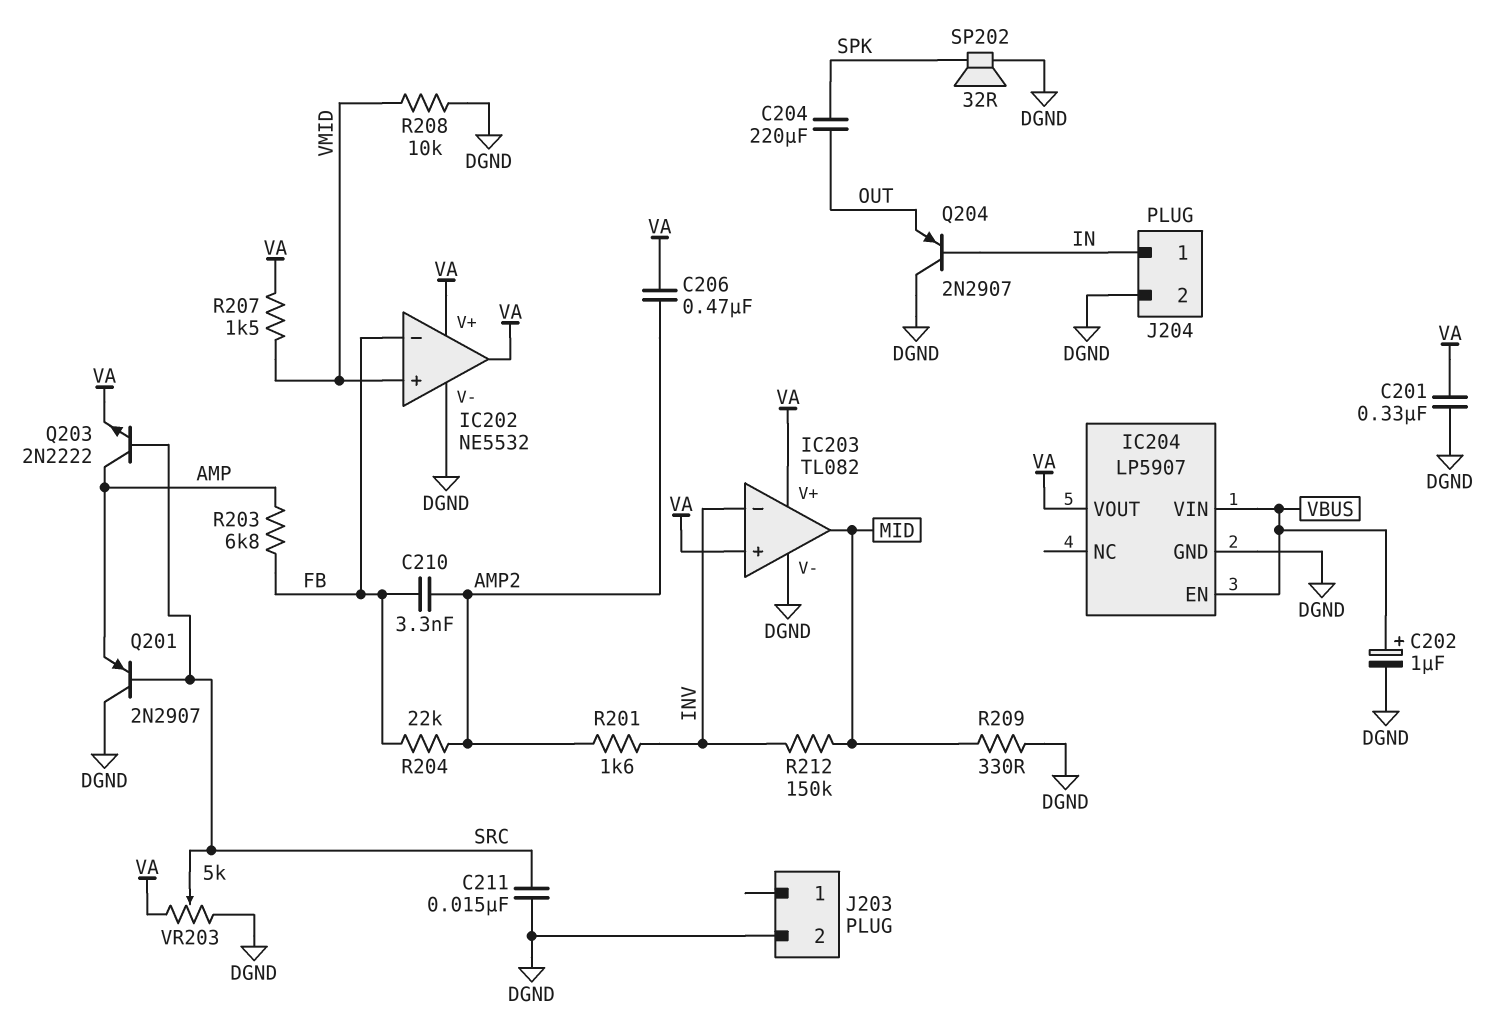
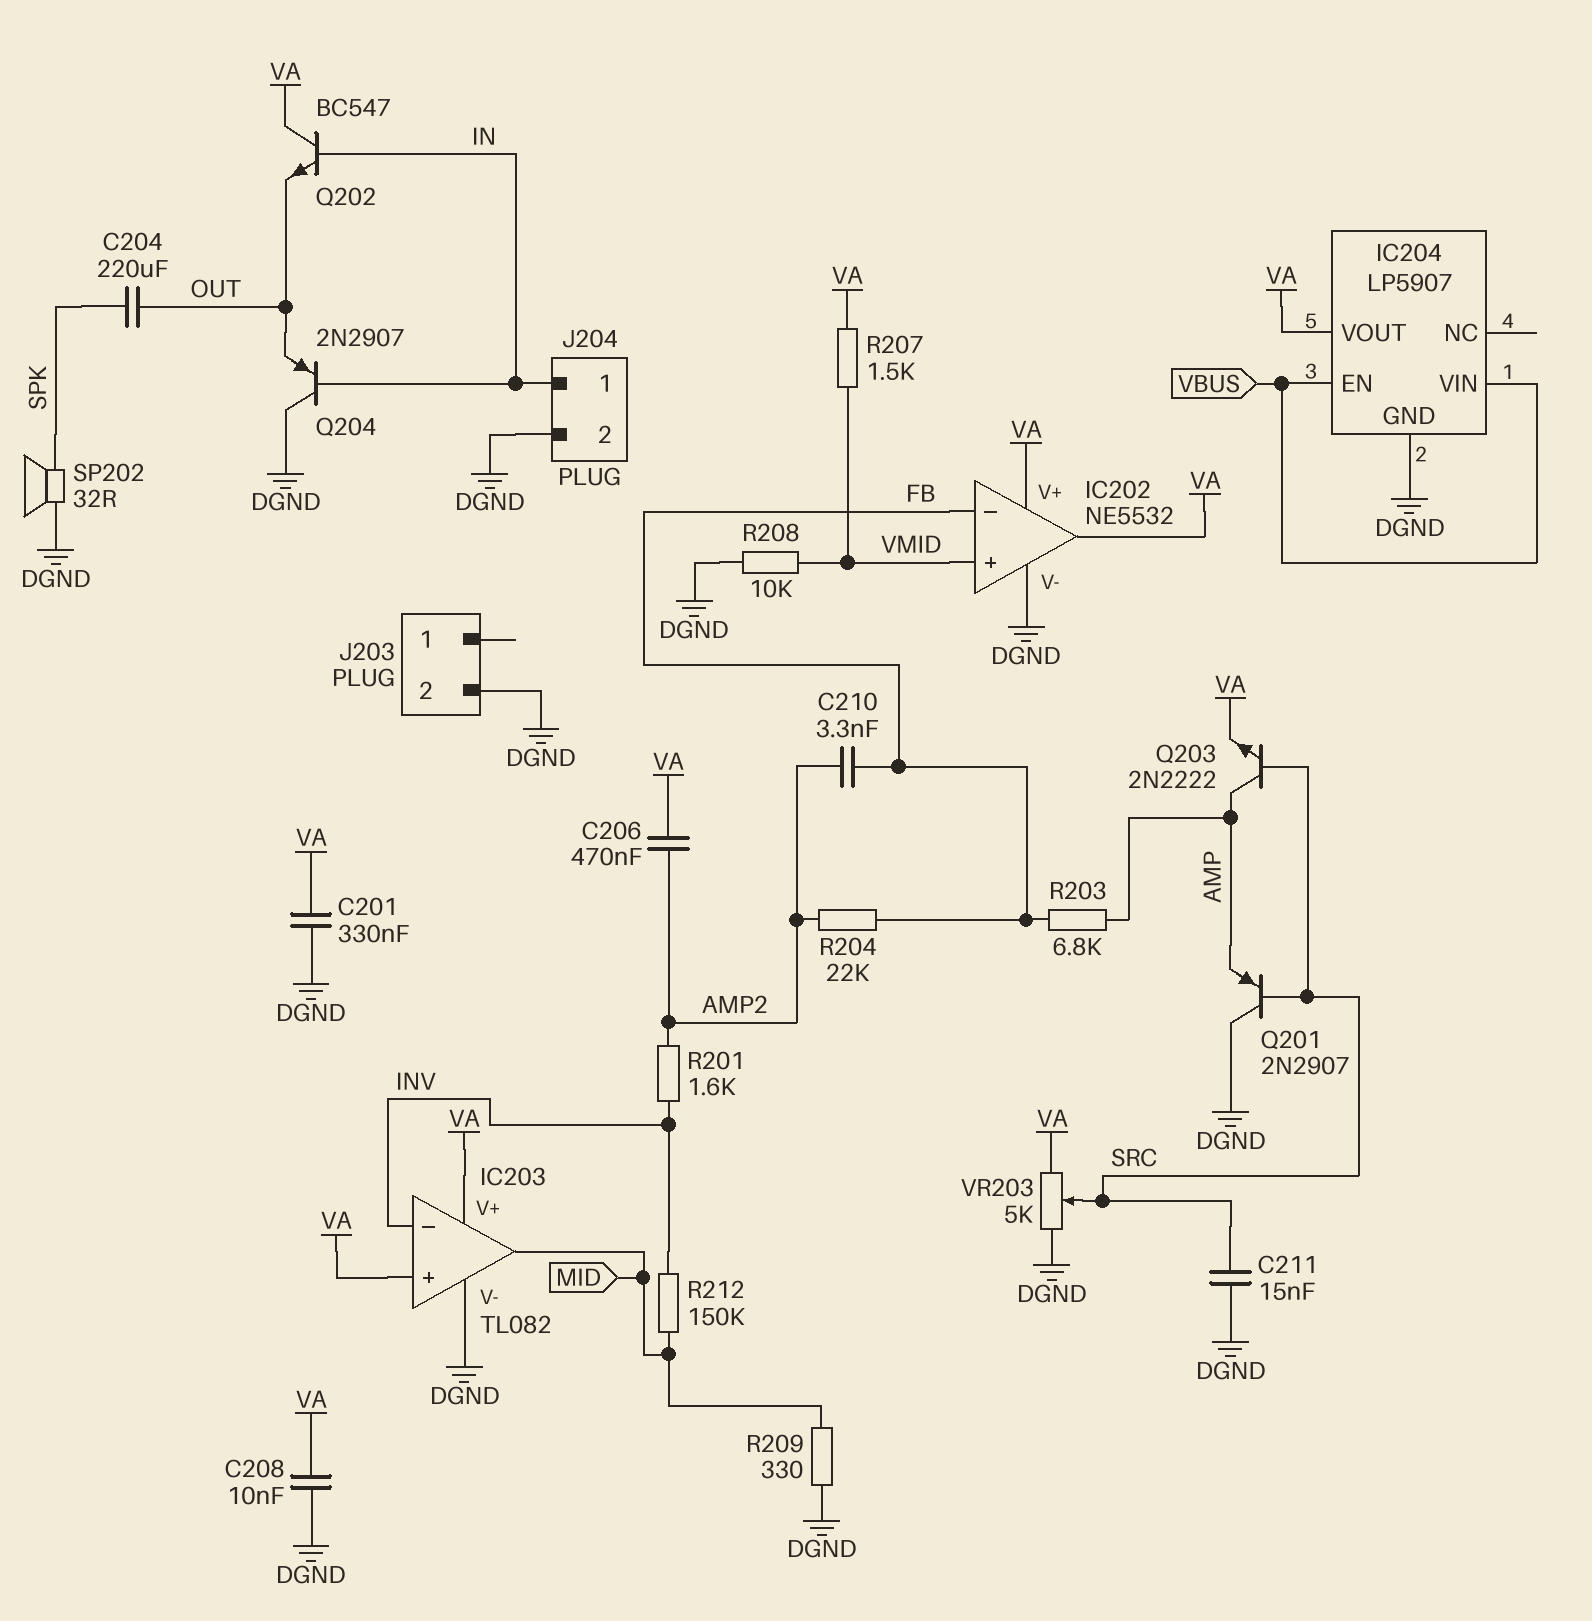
C202: 1uF (plus VBUS, minus DGND) -> none
C208: none -> 10nF (DGND, VA)
Q202: none -> NPN BC547 (B IN, C VA, E OUT)

